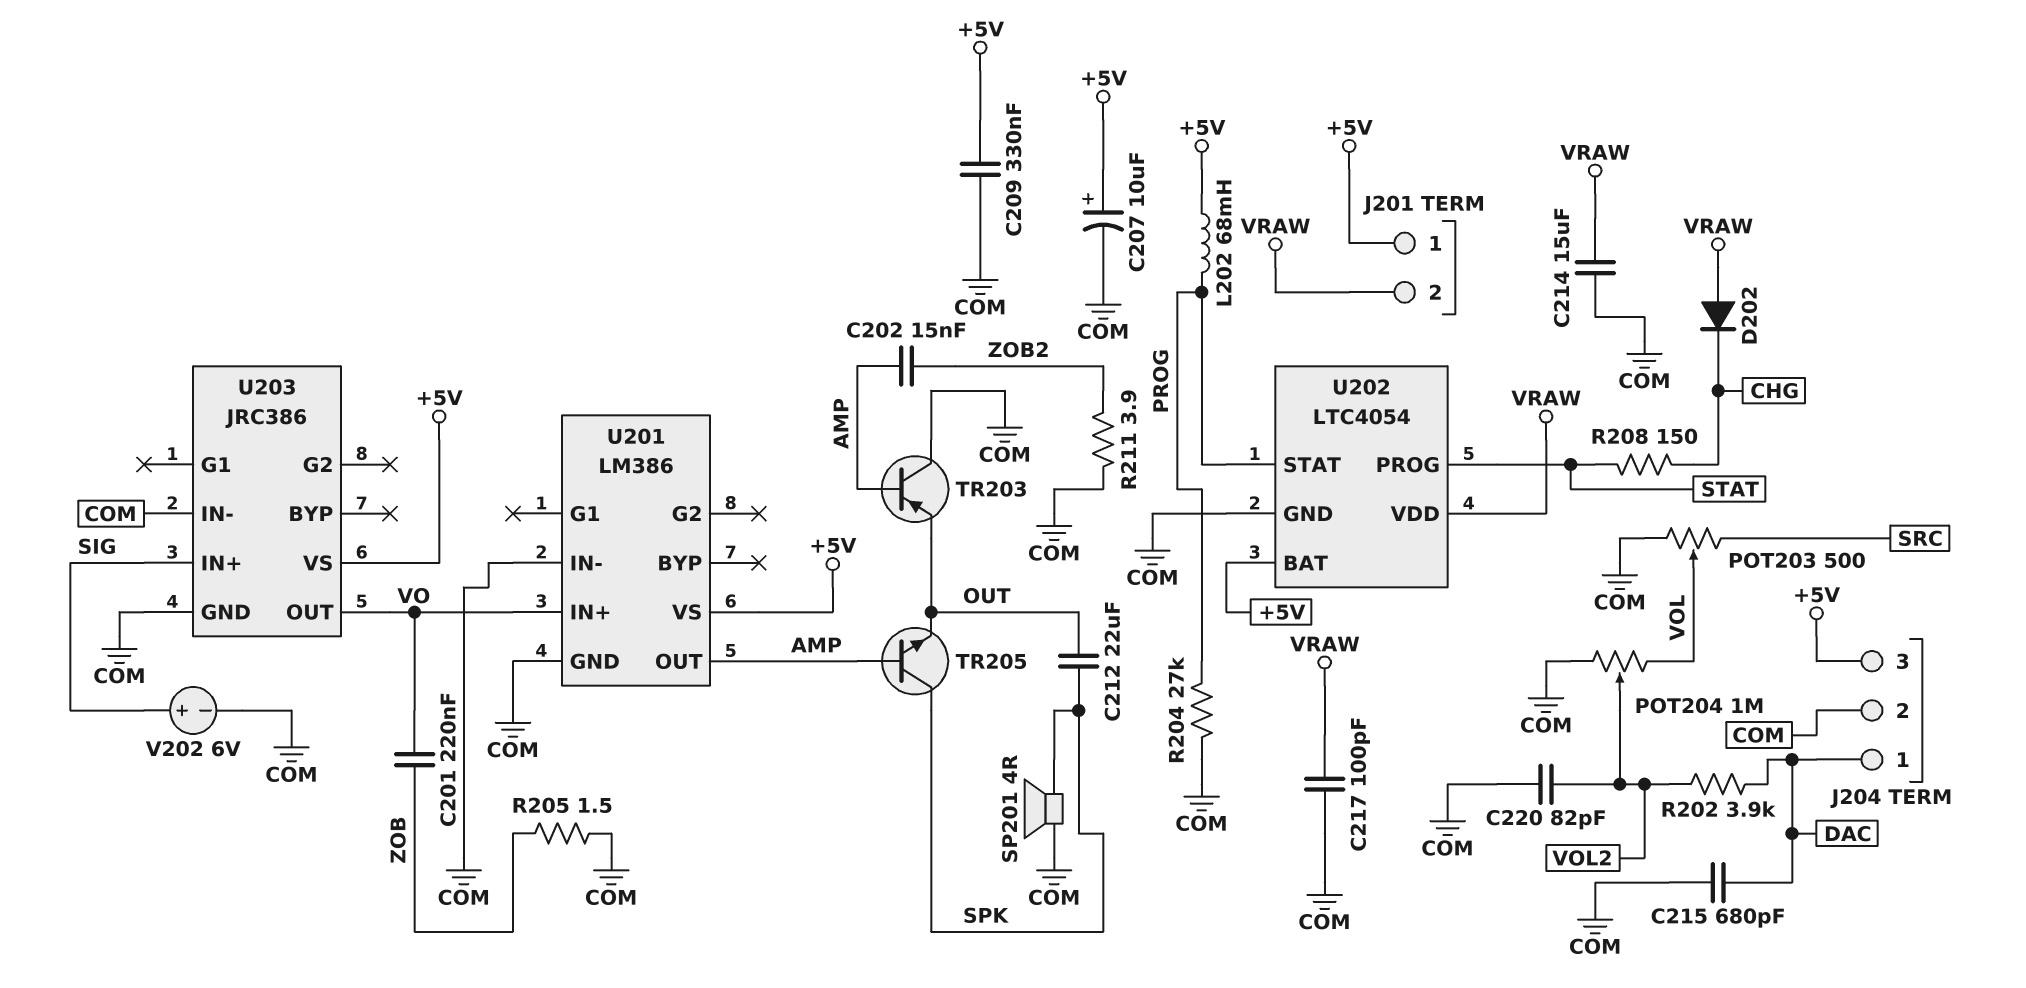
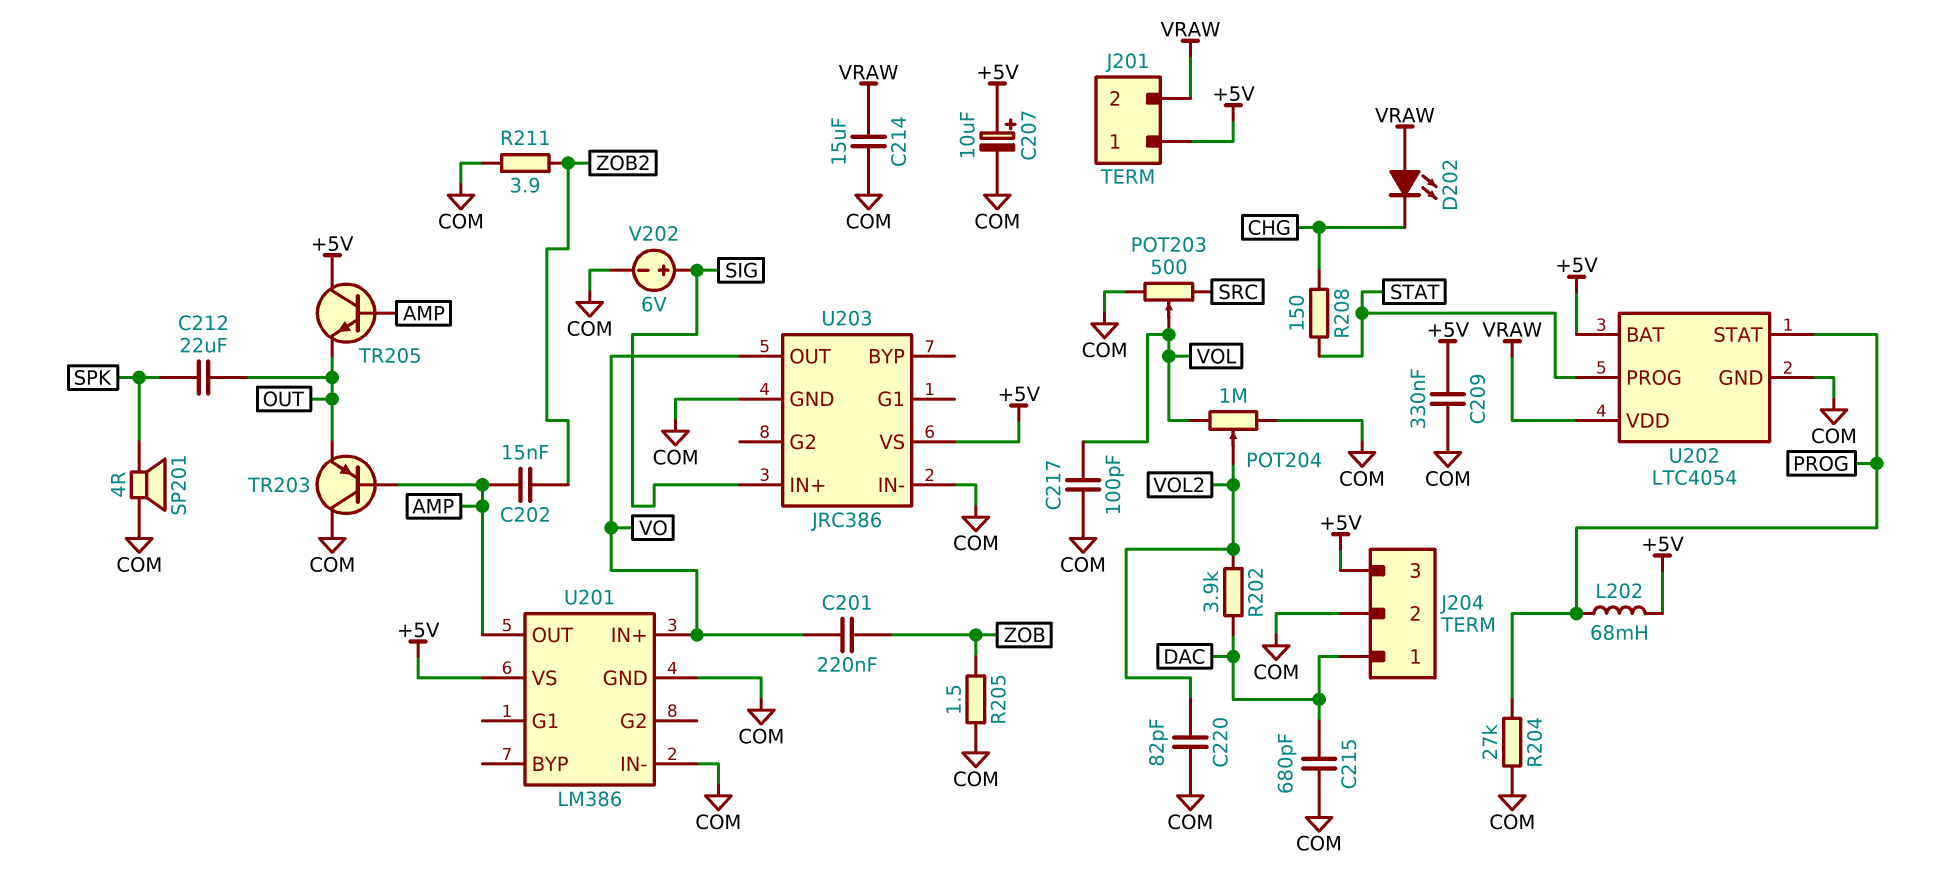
C217: 100pF (COM, VRAW) -> 100pF (COM, VOL)
D202: diode (A VRAW, K CHG) -> LED (A VRAW, K CHG)
TR205: NPN (B AMP, C SPK, E OUT) -> NPN (B AMP, C +5V, E OUT)

